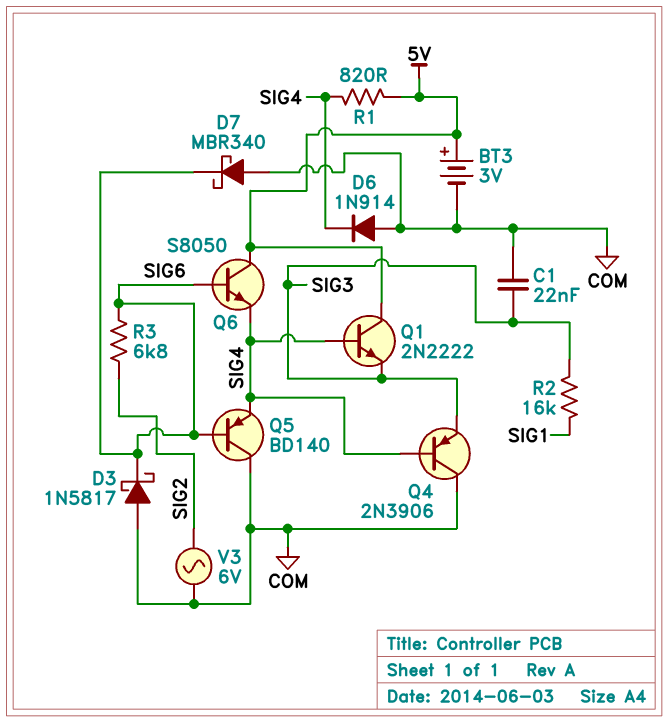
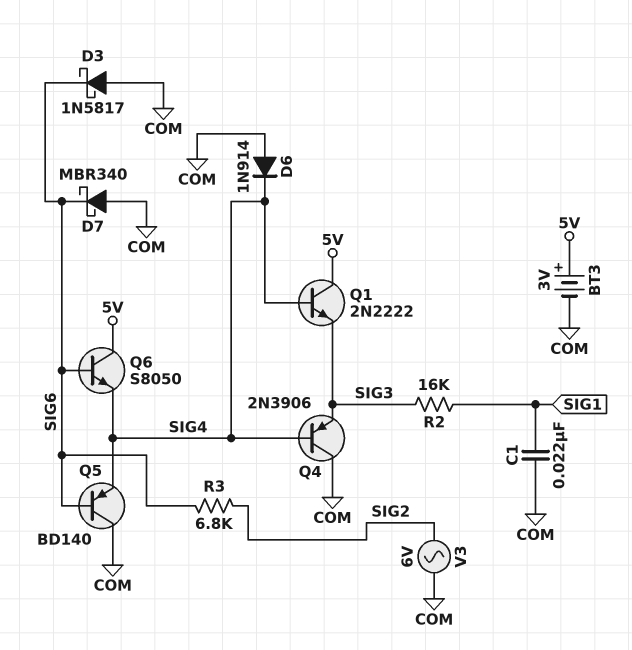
C1: 22nF (COM, SIG3) -> 22nF (COM, SIG1)
R1: 820 (5V, SIG4) -> none

